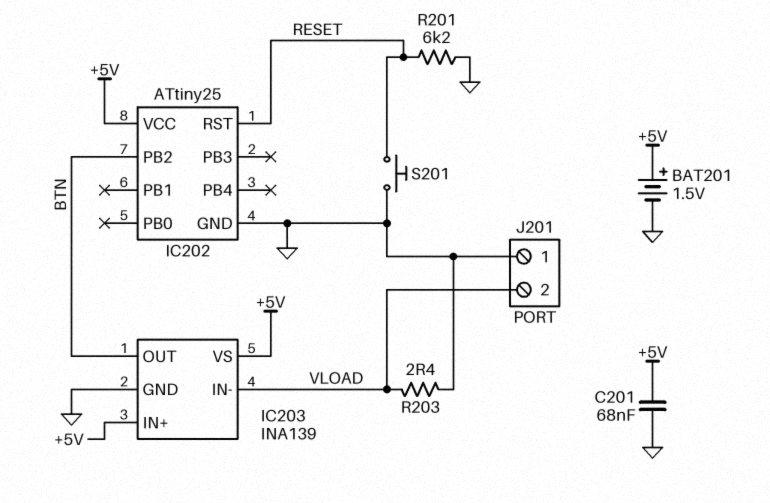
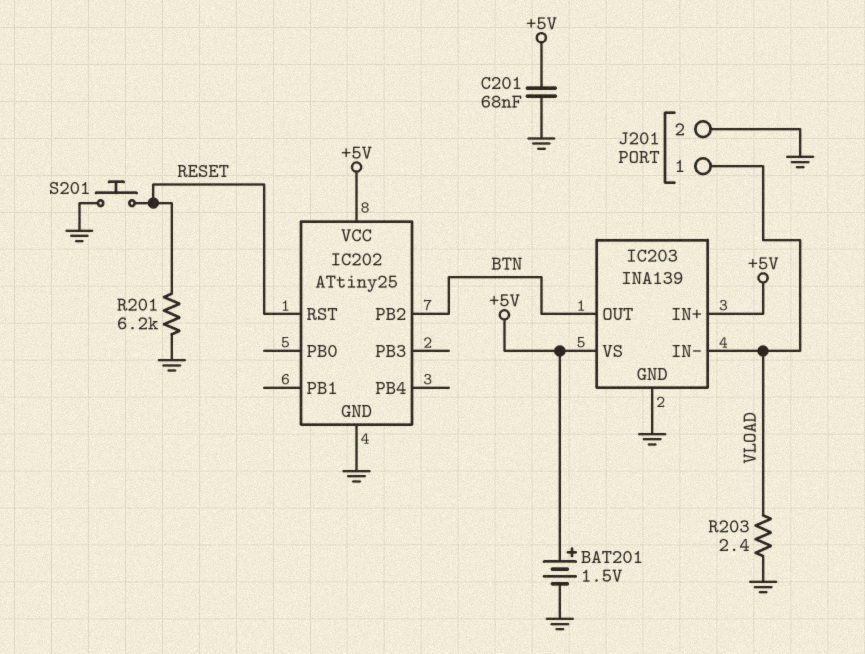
J201 pin 1: GND -> VLOAD
J201 pin 2: VLOAD -> GND

